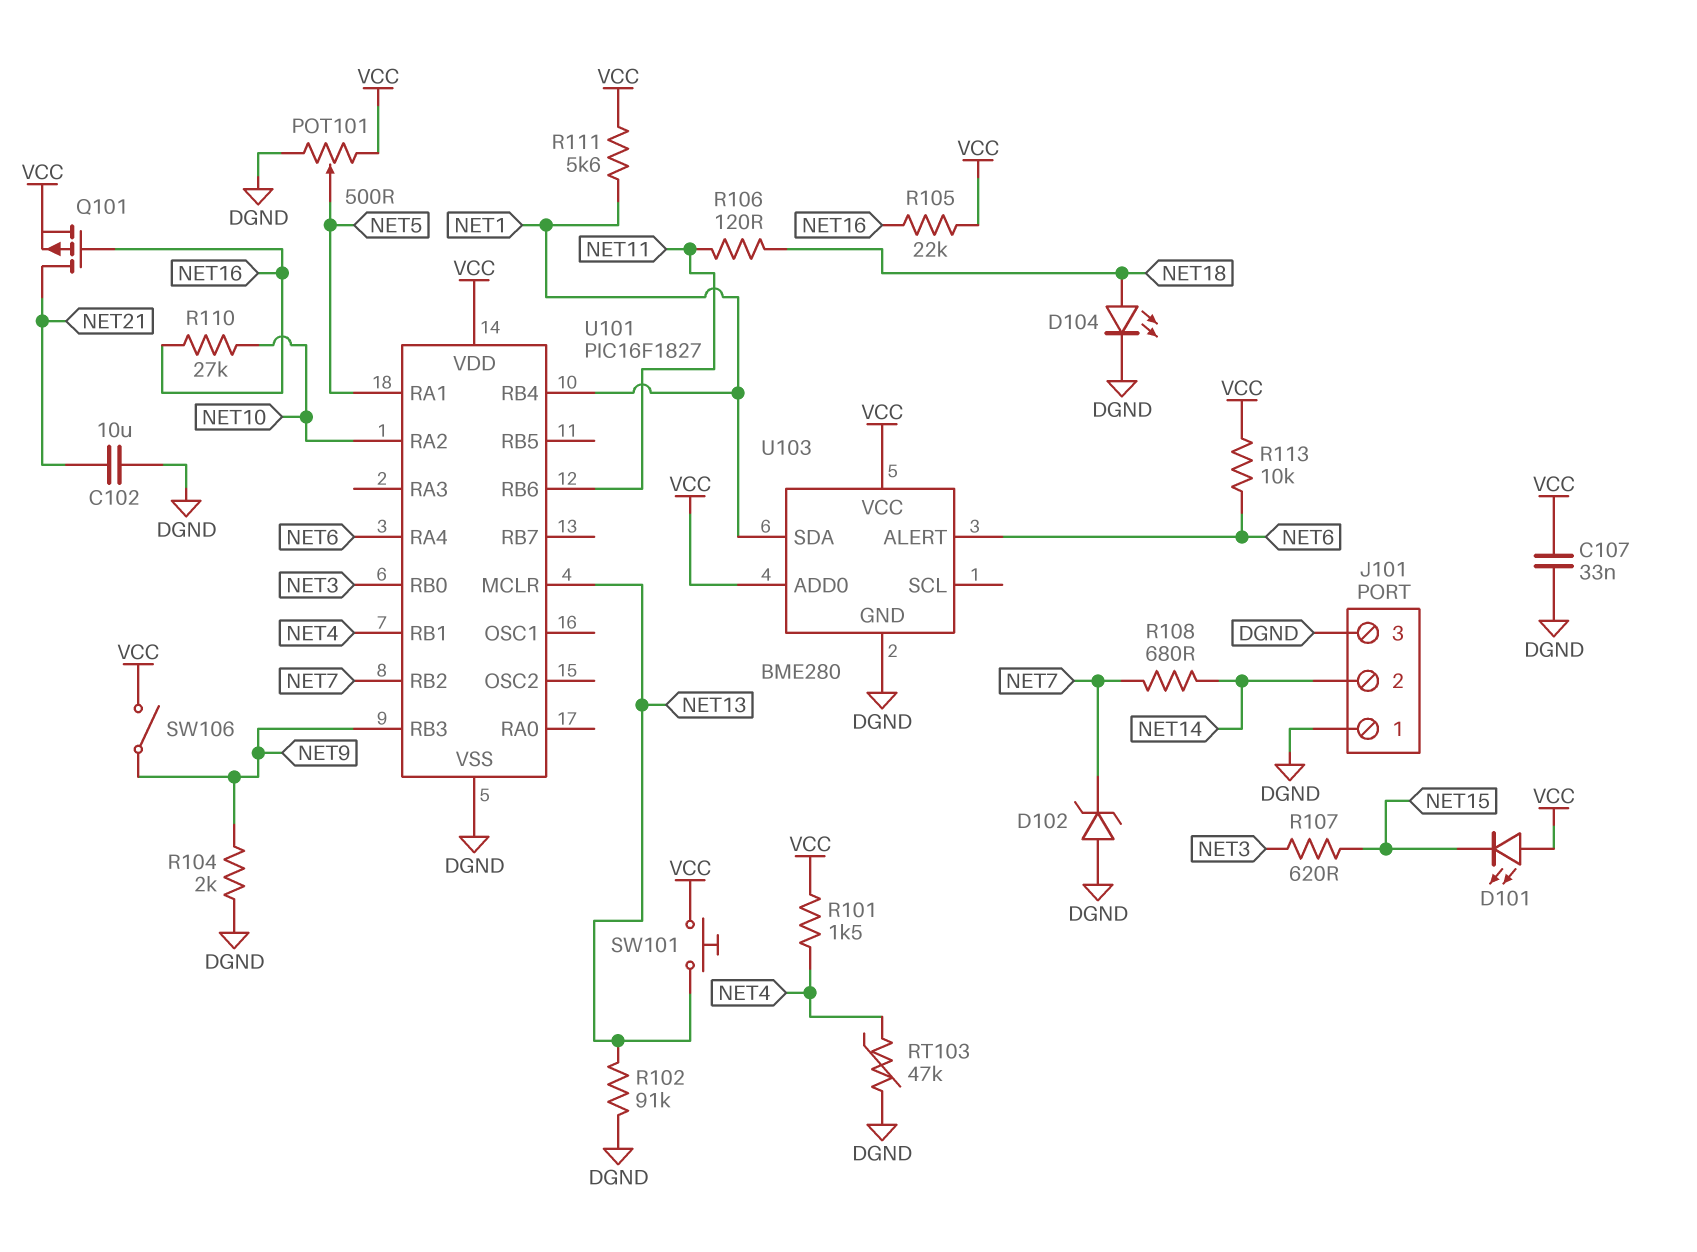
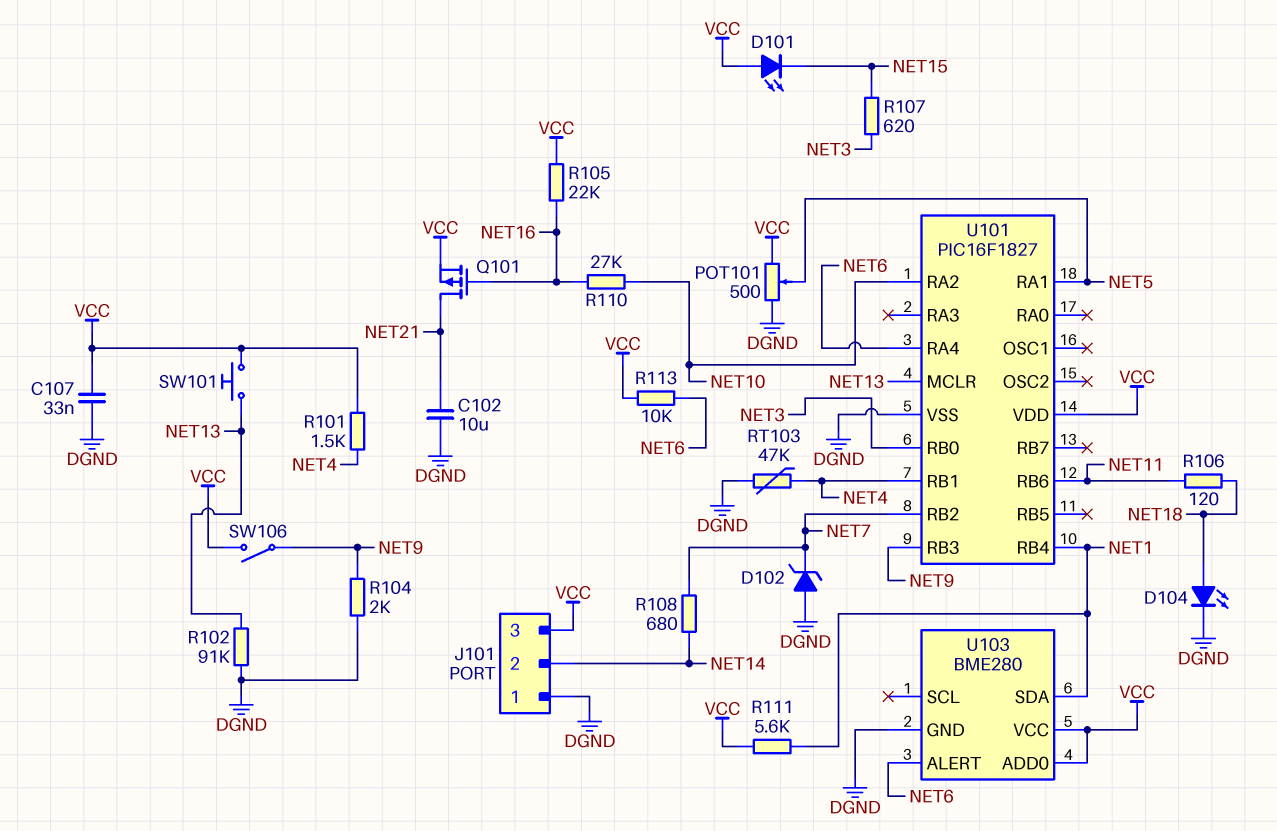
J101 pin 3: DGND -> VCC

